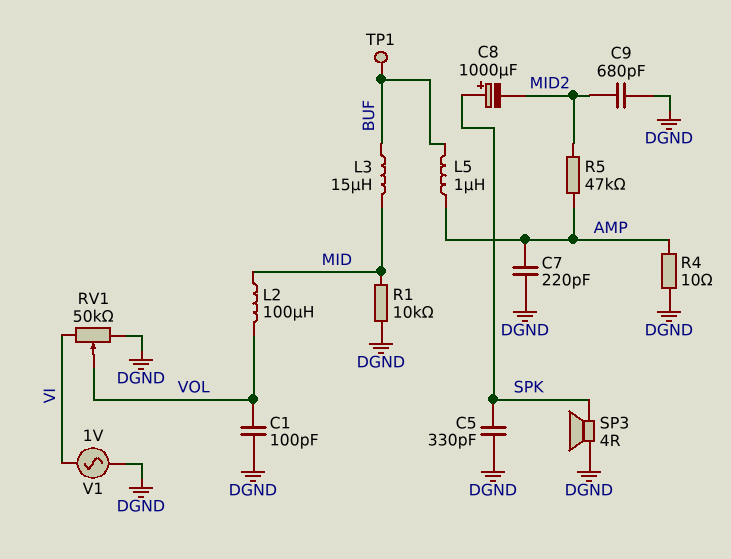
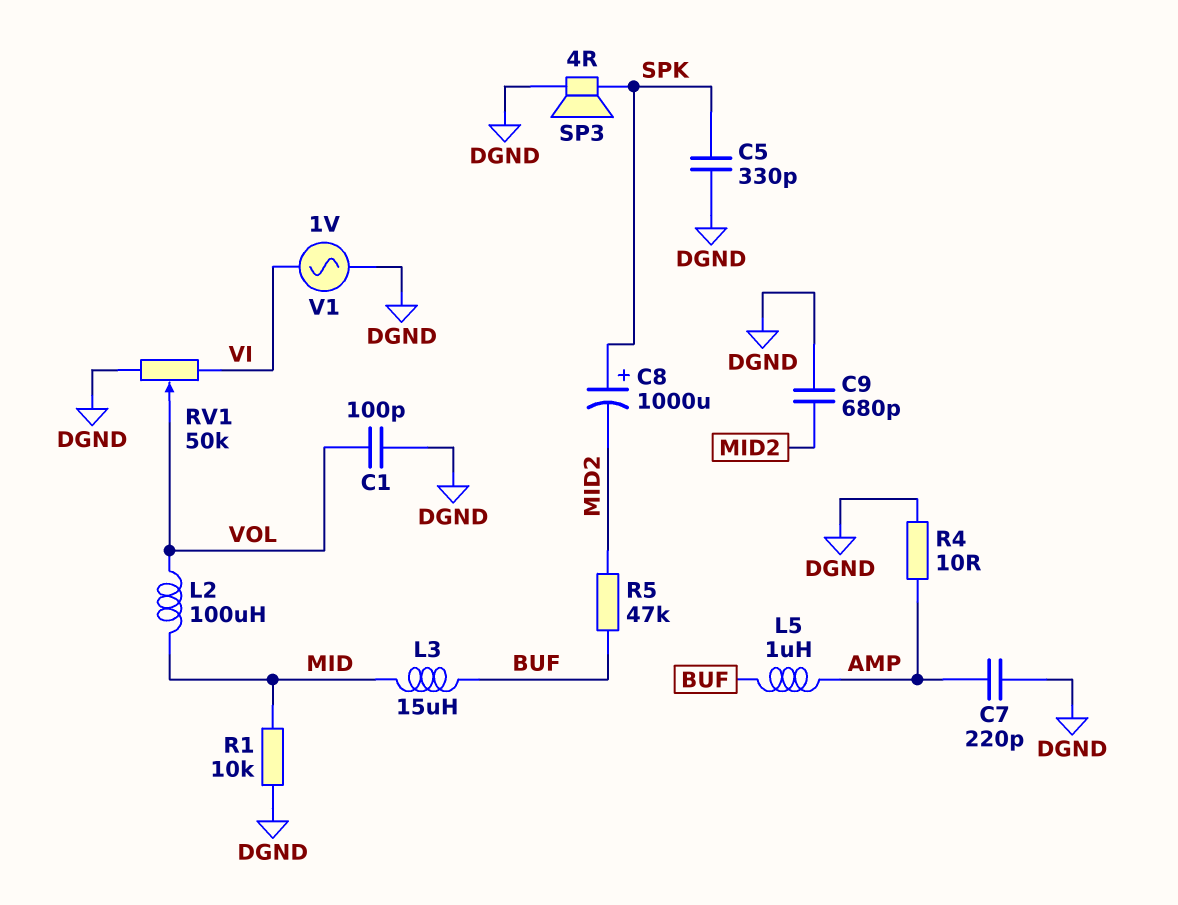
R5: 47k (AMP, MID2) -> 47k (BUF, MID2)
TP1: test point (BUF) -> none

